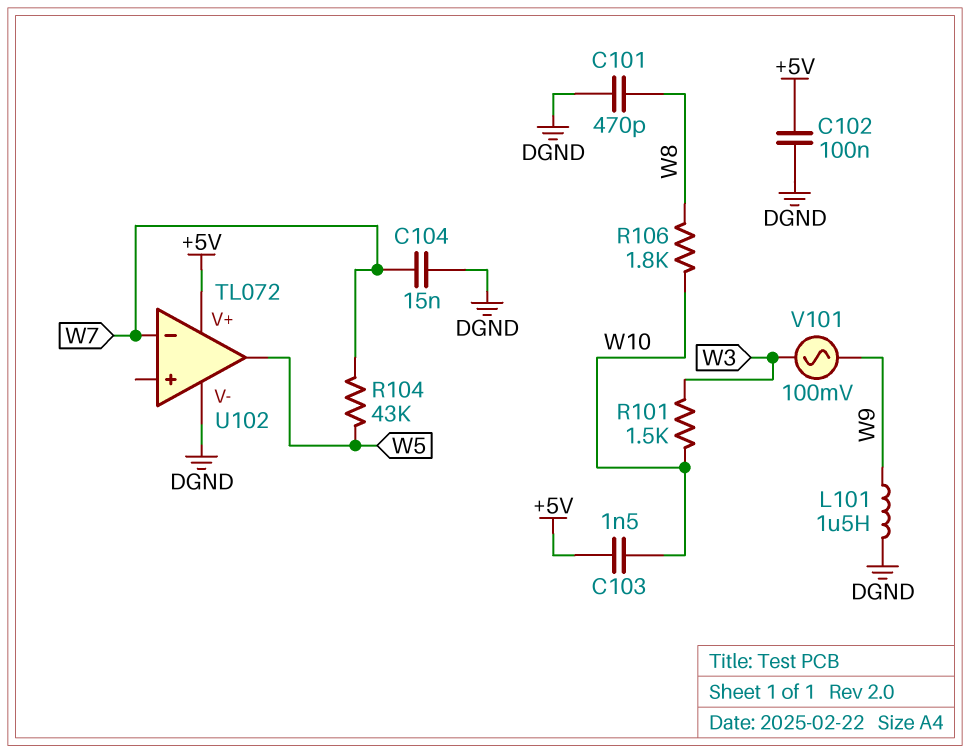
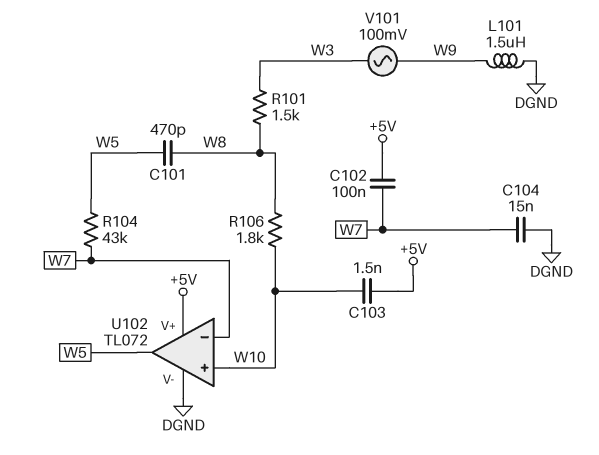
C101: 470pF (DGND, W8) -> 470pF (W5, W8)
C102: 100nF (+5V, DGND) -> 100nF (+5V, W7)
R101: 1.5k (W3, W10) -> 1.5k (W3, W8)
U102 pin in+: none -> W10

